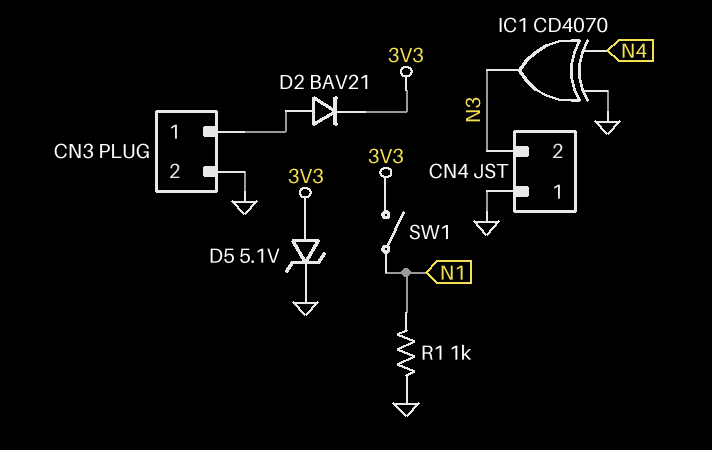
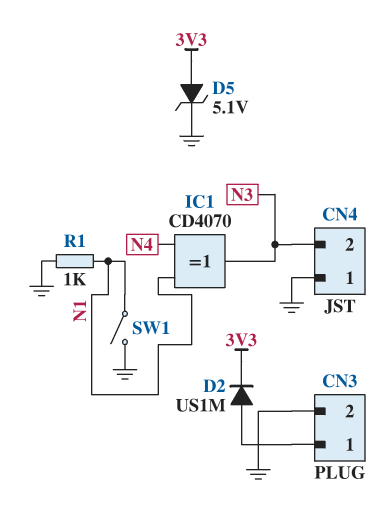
D2: diode BAV21 (A CN3/1, K 3V3) -> diode US1M (A CN3/1, K 3V3)
IC1: XOR CD4070 (in GND, in N4, out N3) -> XOR CD4070 (in N1, in N4, out N3)
SW1: switch (3V3, N1) -> switch (GND, N1)

